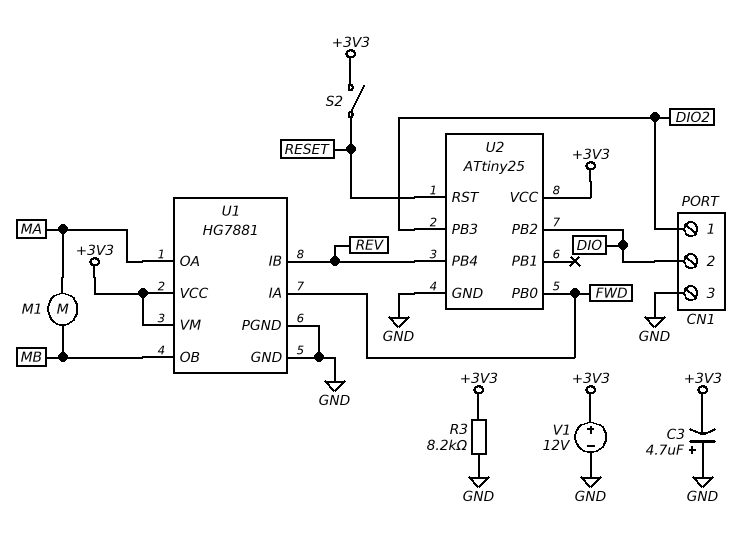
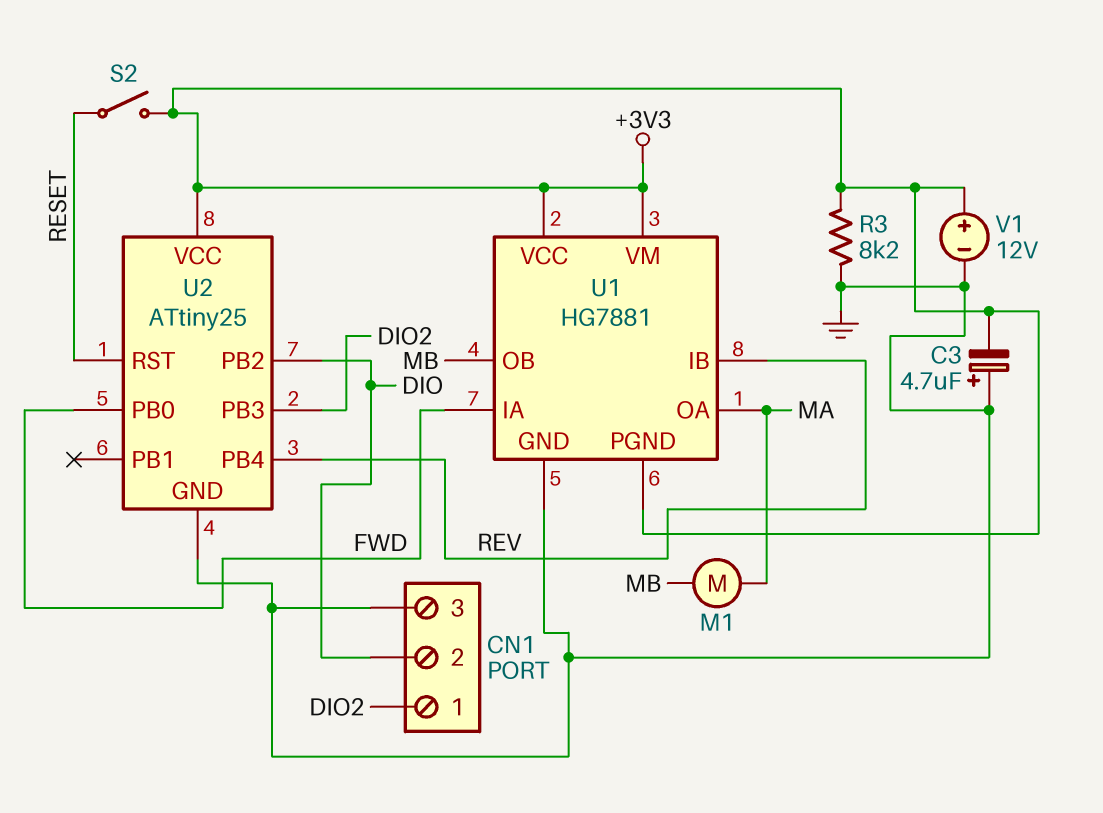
U1 pin PGND: GND -> +3V3

